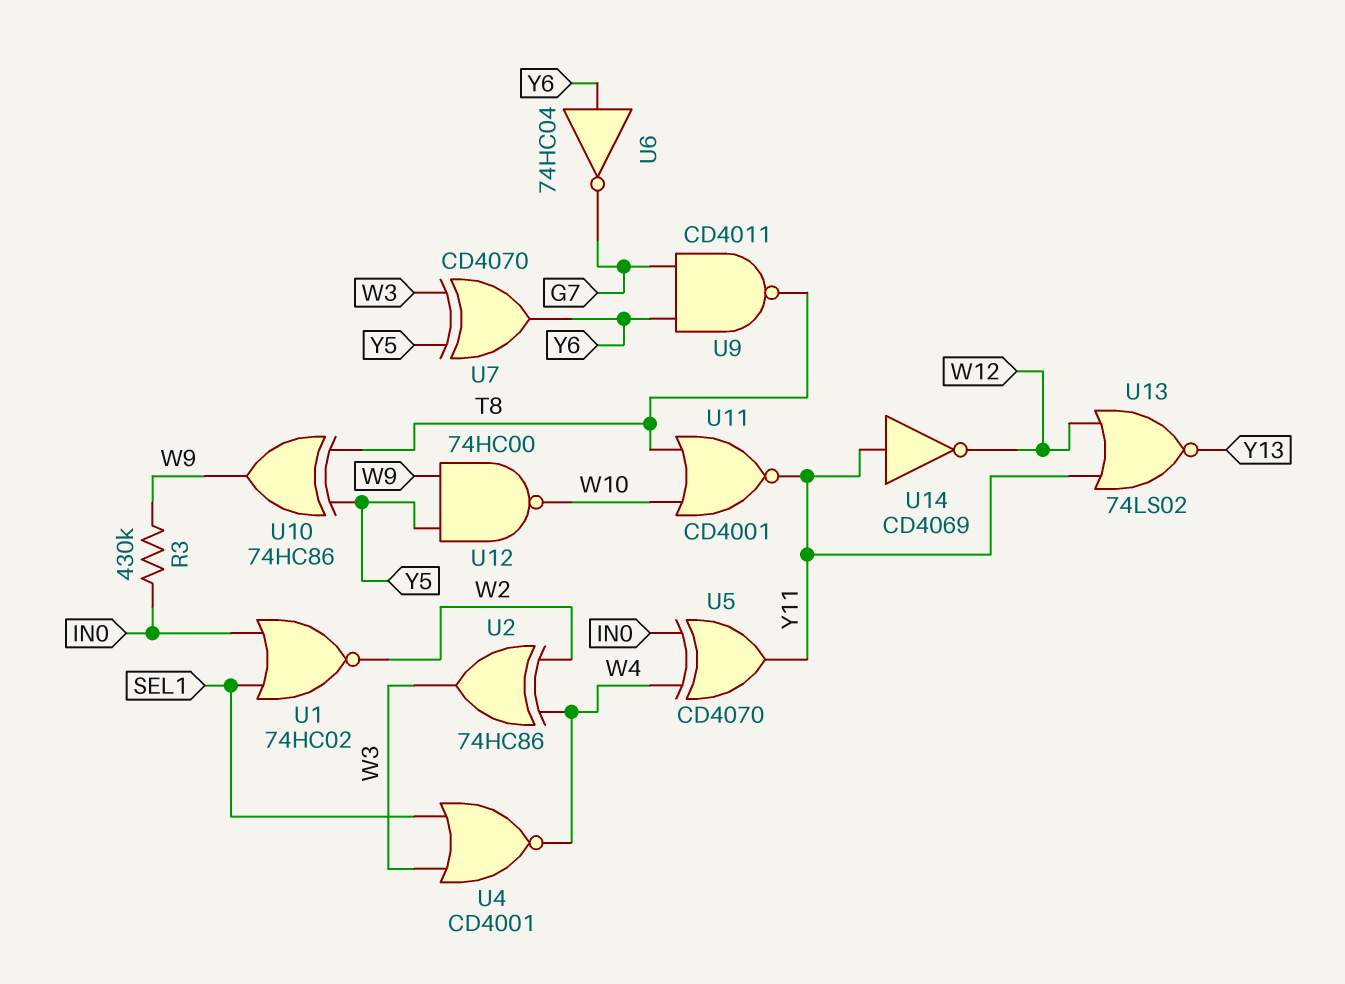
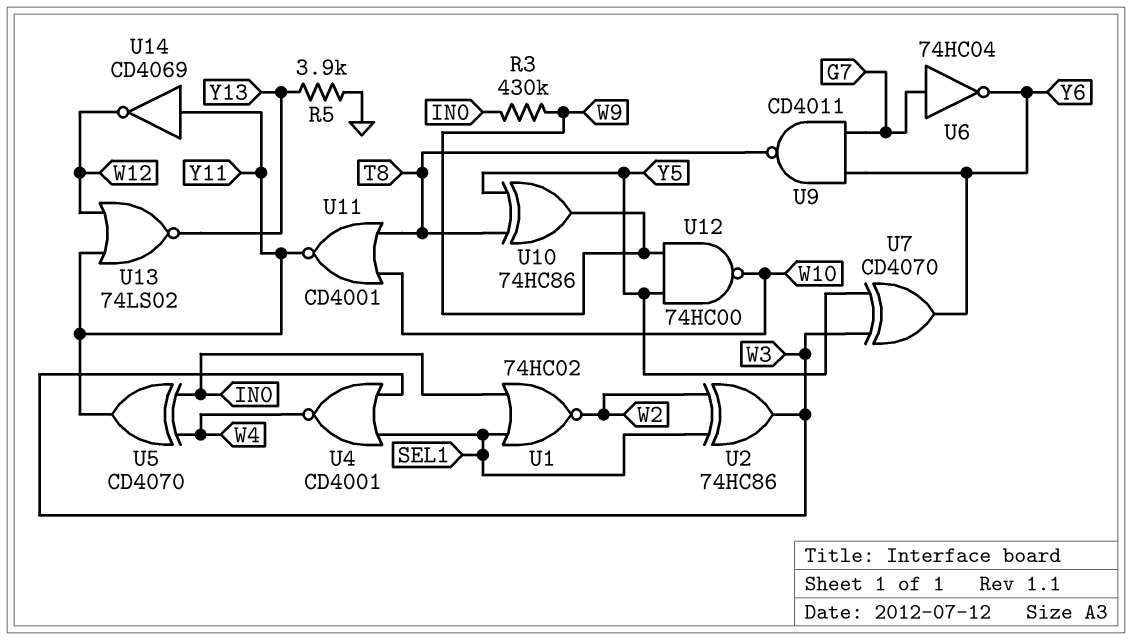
R5: none -> 3.9k (GND, Y13)
U2: XOR 74HC86 (in W2, in W4, out W3) -> XOR 74HC86 (in SEL1, in W2, out W3)
U6: NOT 74HC04 (in Y6, out G7) -> NOT 74HC04 (in G7, out Y6)

